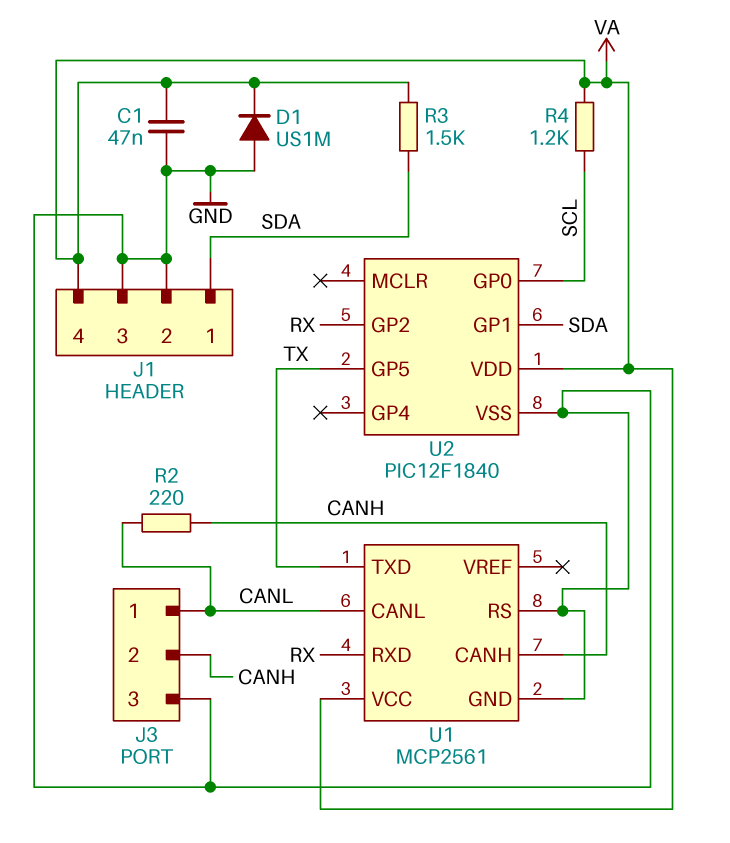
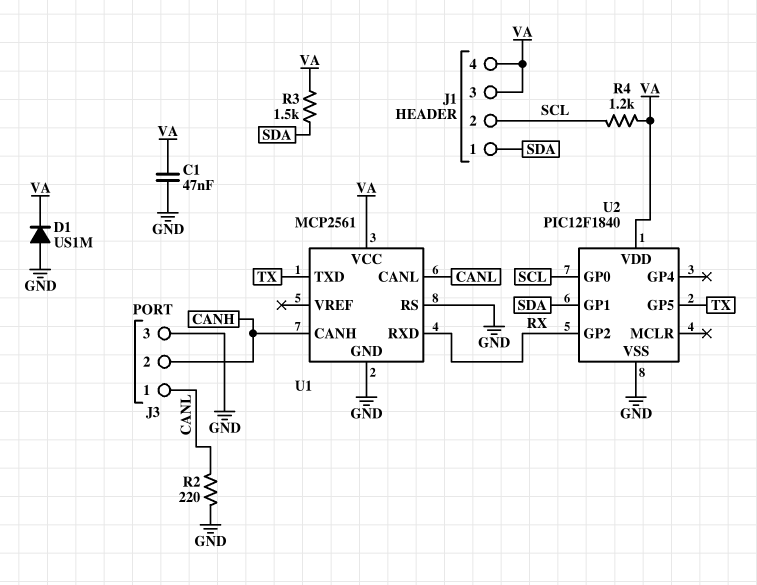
J1 pin 2: GND -> SCL
J1 pin 3: GND -> VA
R2: 220 (CANH, CANL) -> 220 (CANL, GND)

